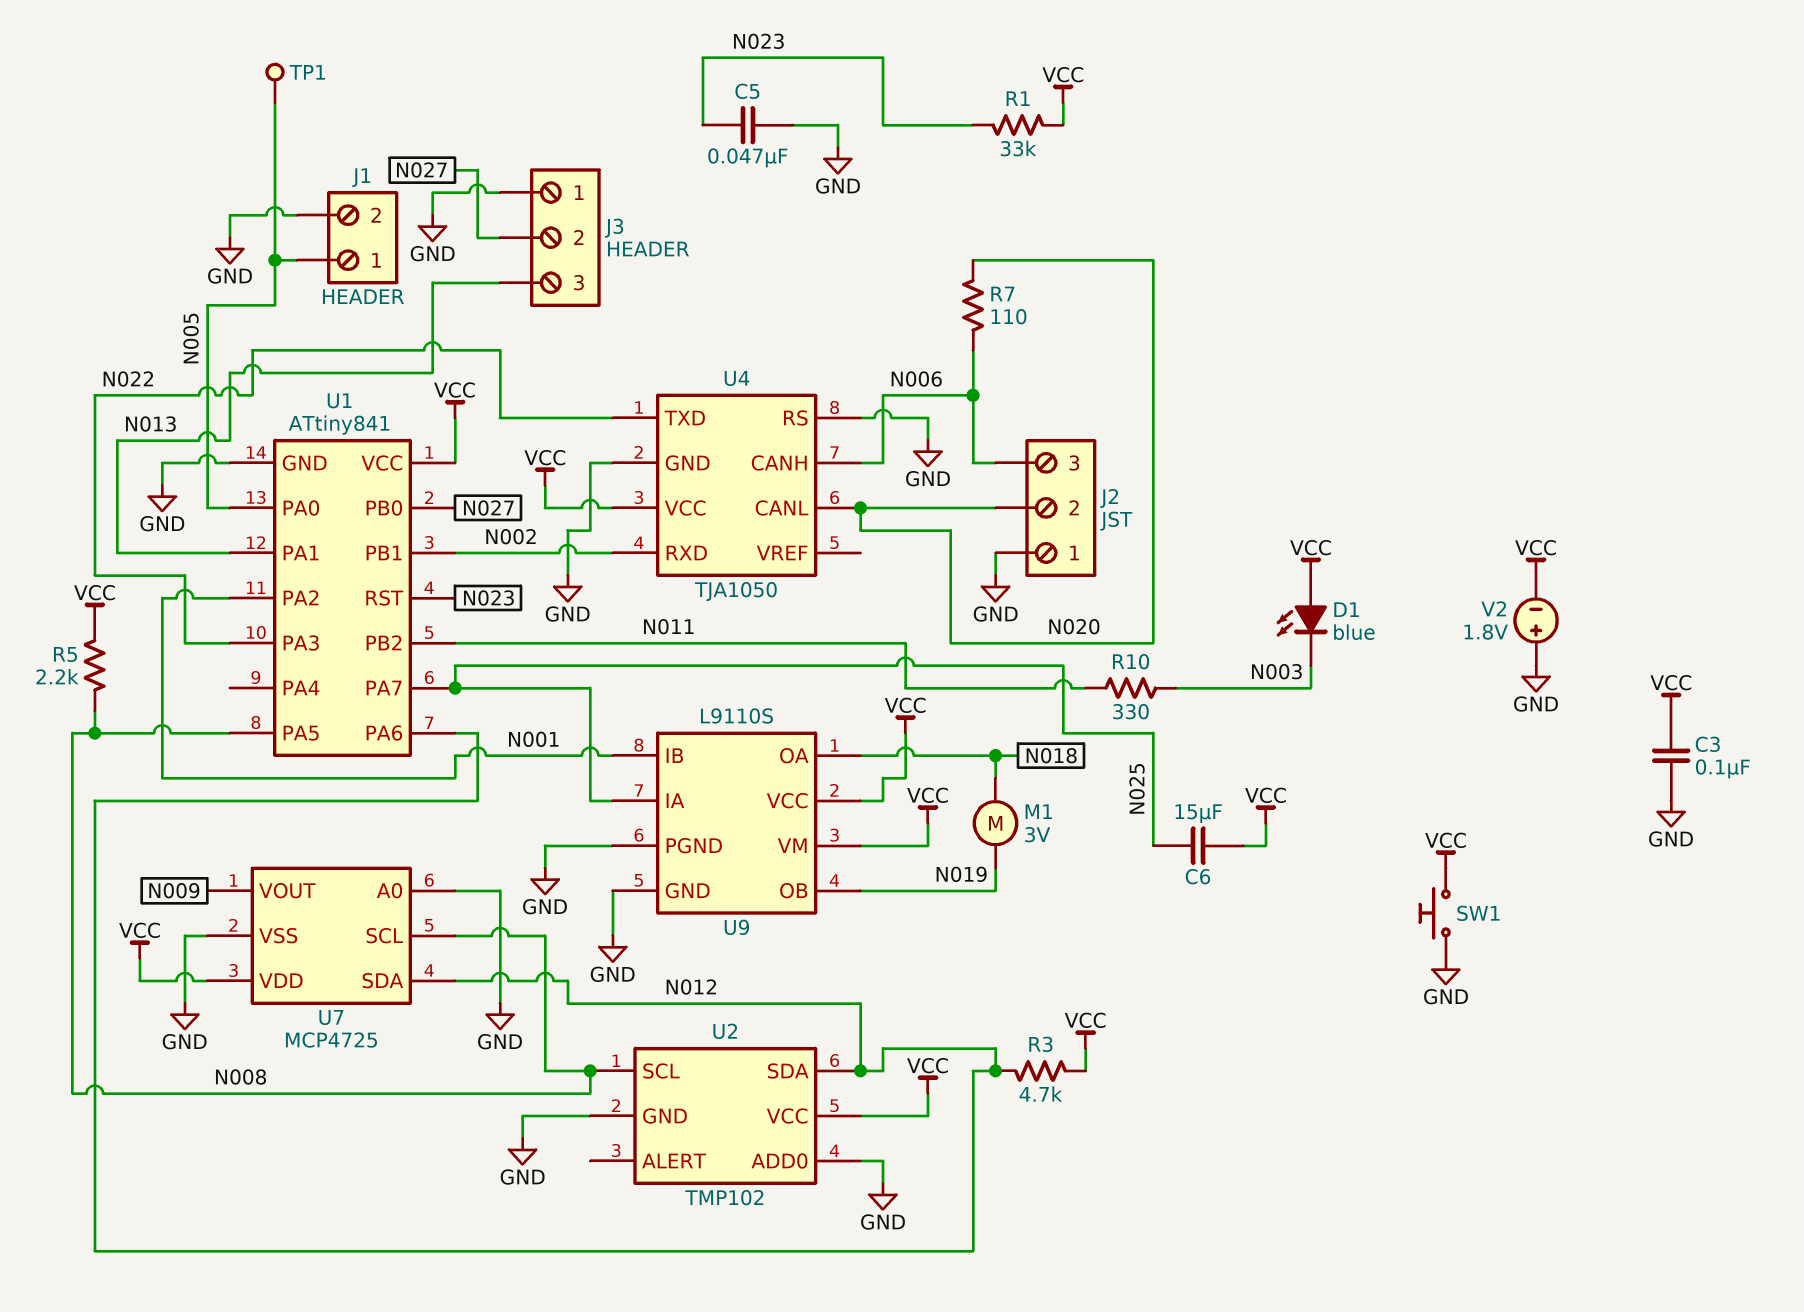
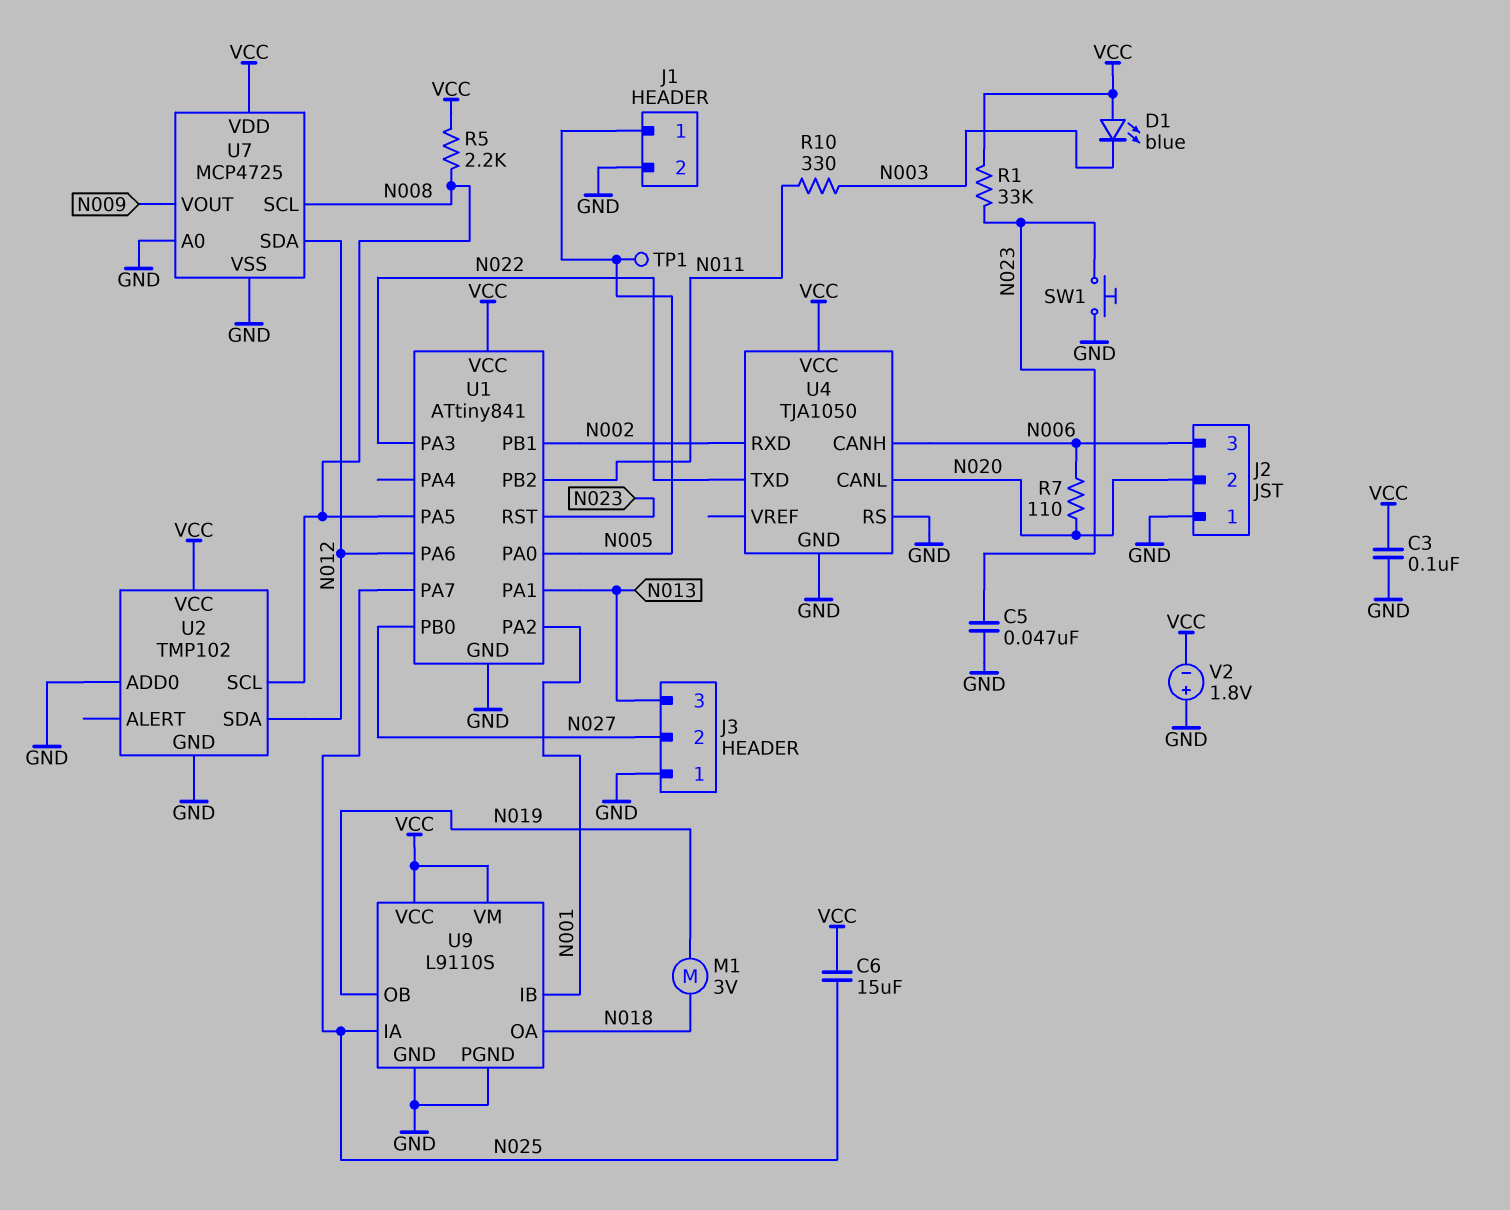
R3: 4.7k (N012, VCC) -> none
SW1: button (GND, VCC) -> button (GND, N023)

